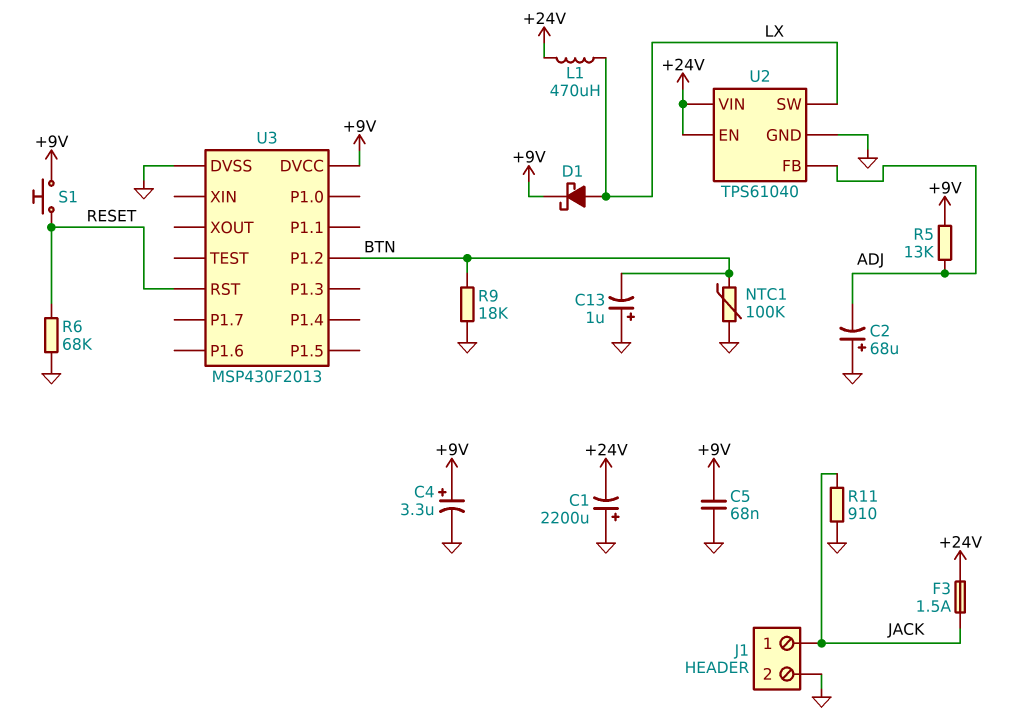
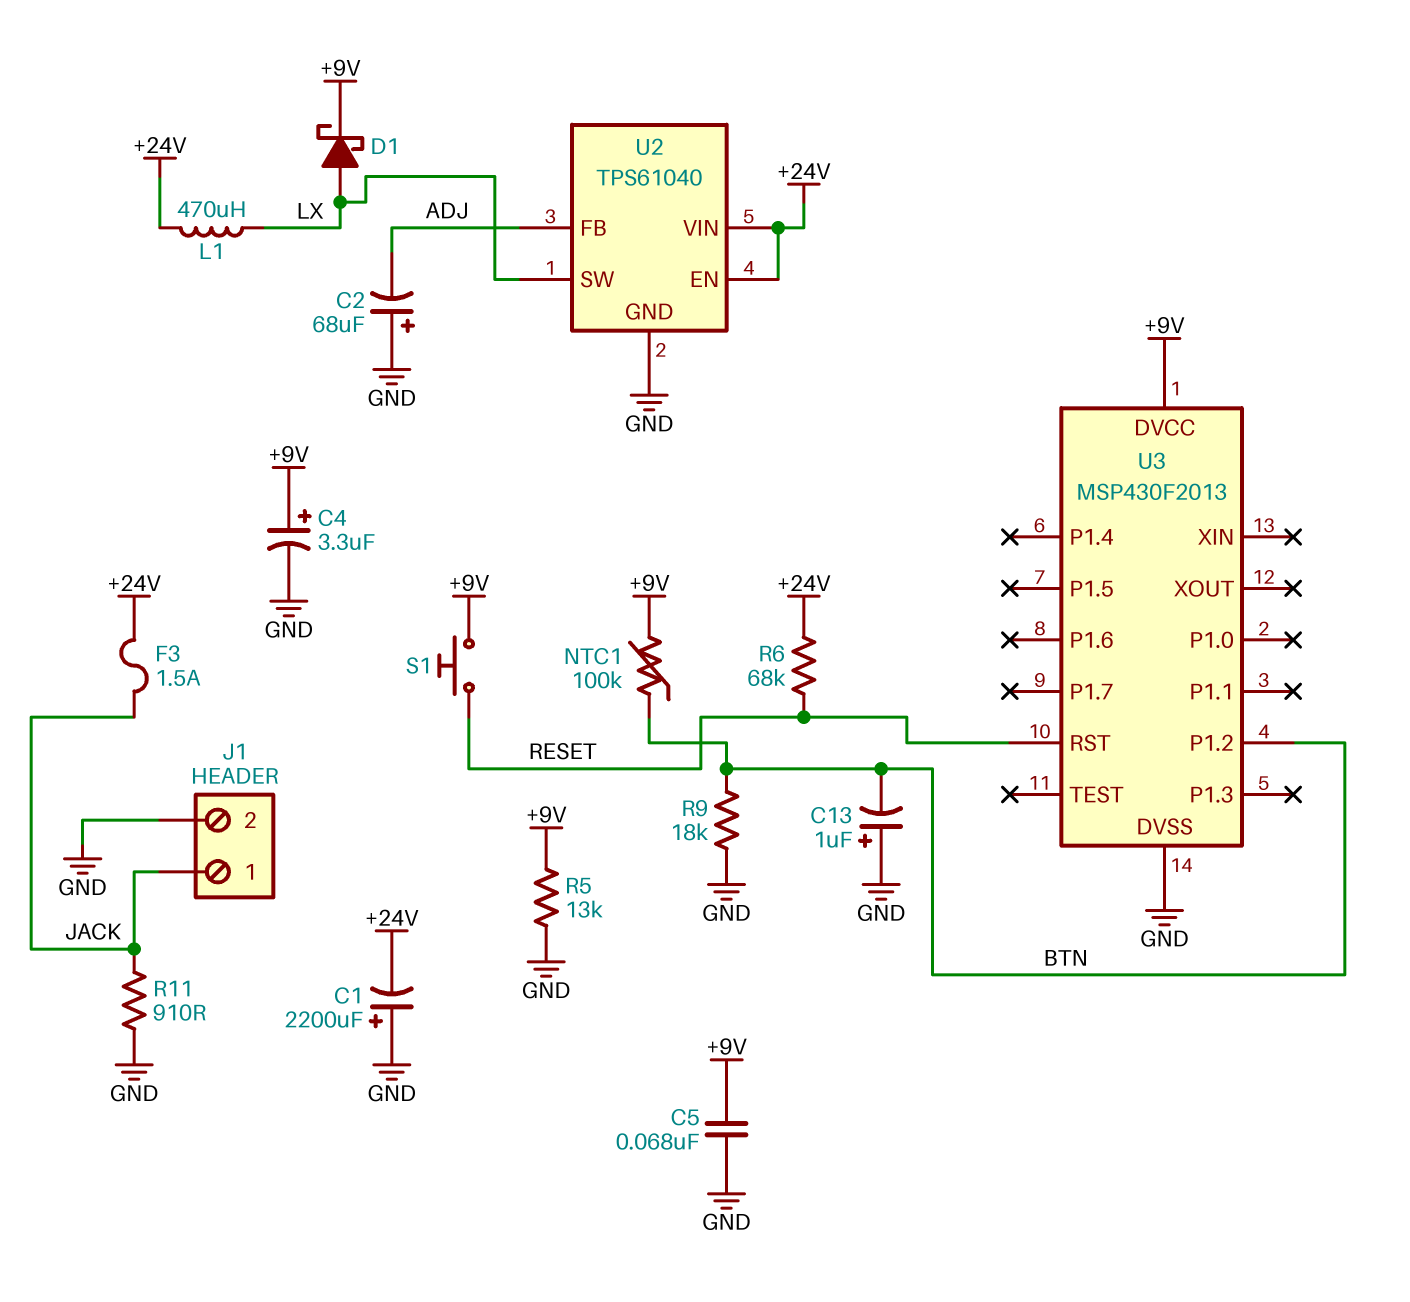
NTC1: 100k (BTN, GND) -> 100k (+9V, BTN)
R5: 13k (+9V, ADJ) -> 13k (+9V, GND)
R6: 68k (GND, RESET) -> 68k (+24V, RESET)

